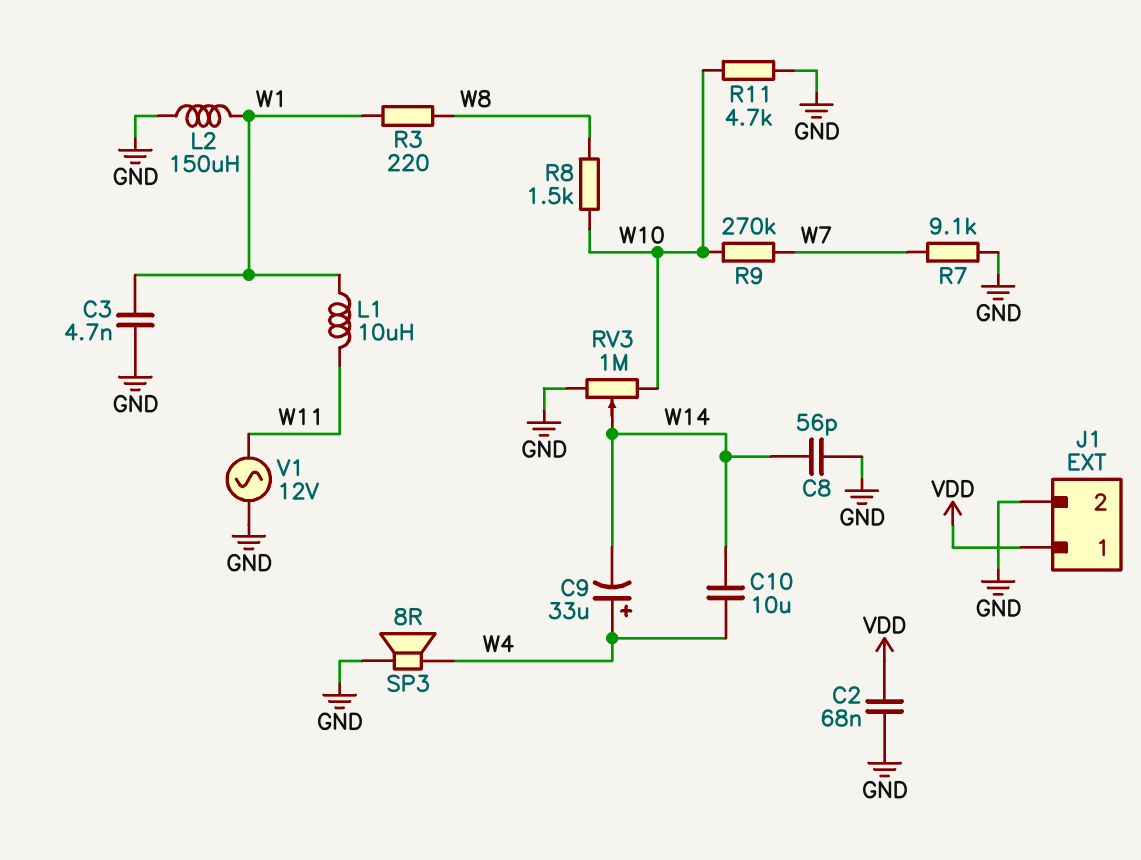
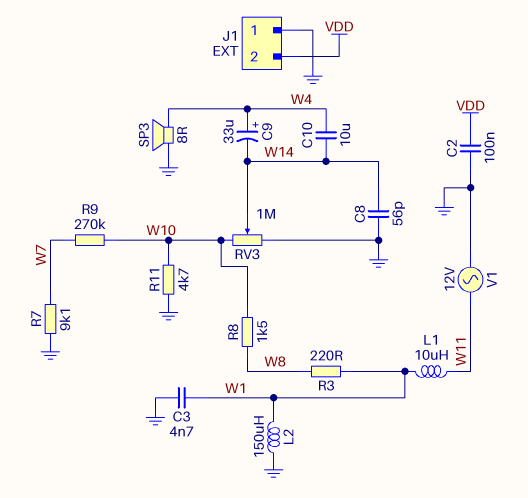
C2: 68nF (GND, VDD) -> 100nF (GND, VDD)
J1 pin 1: VDD -> GND
J1 pin 2: GND -> VDD

